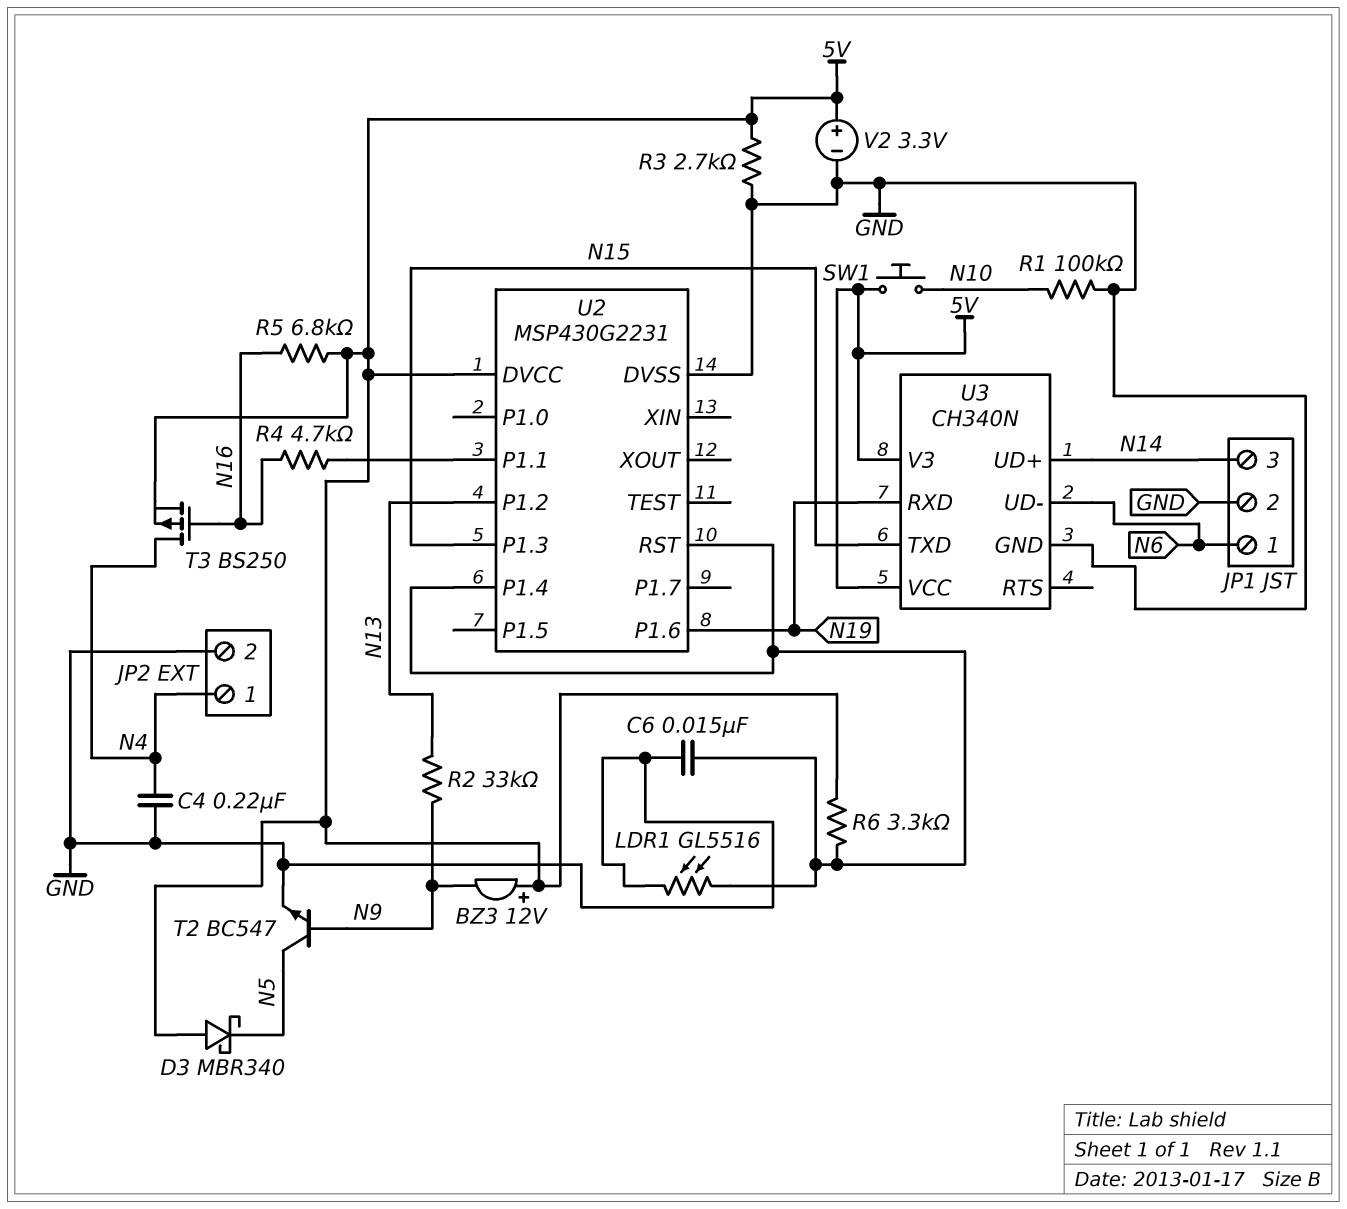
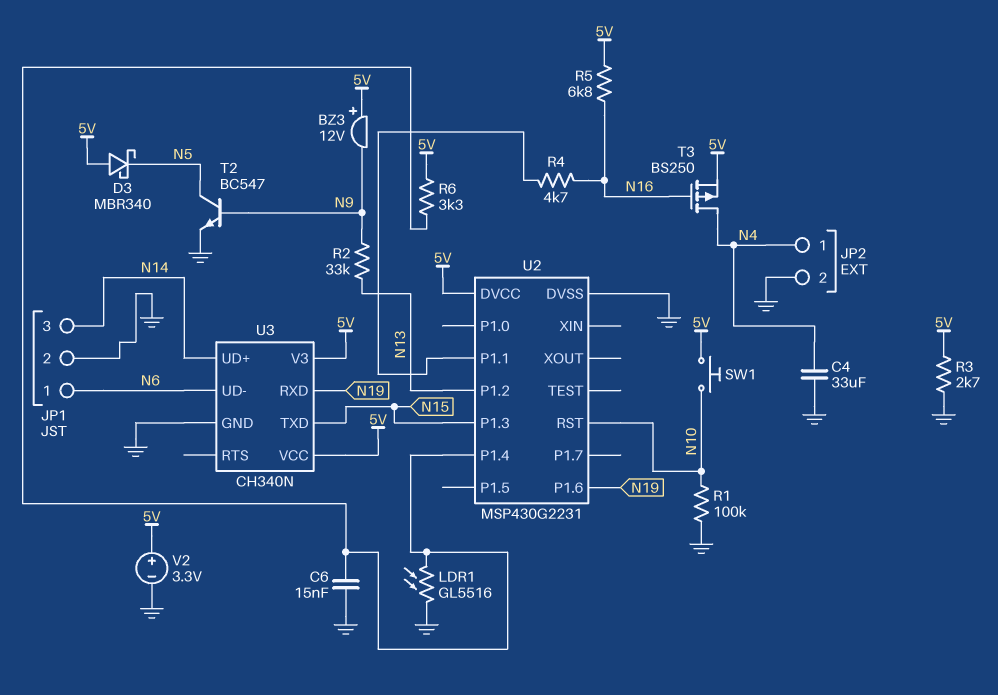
C4: 220nF (GND, N4) -> 33uF (GND, N4)
U2 pin RST: U2/P1.4 -> N10

